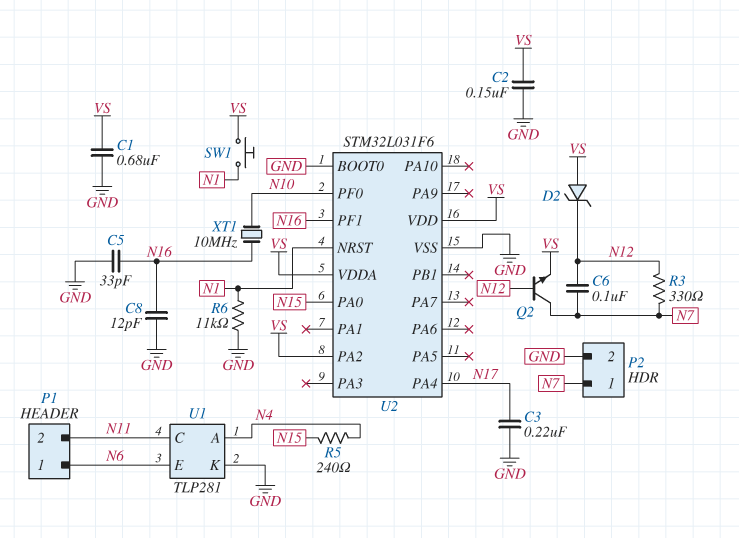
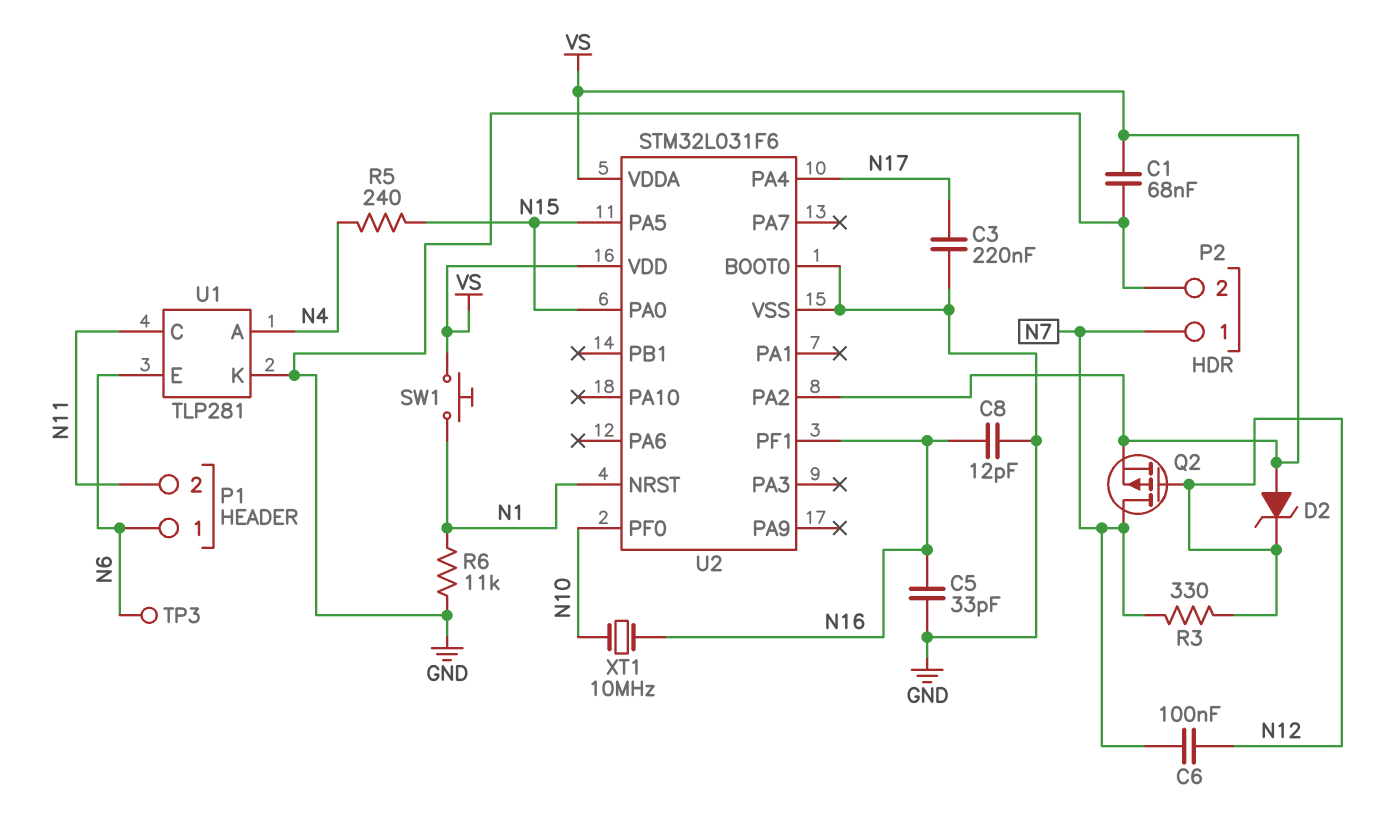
C1: 680nF (GND, VS) -> 68nF (GND, VS)
C2: 150nF (GND, VS) -> none
Q2: NPN (B N12, C N7, E VS) -> PMOS (G N12, D N7, S VS)
TP3: none -> test point (N6)
U2 pin PA5: none -> N15

